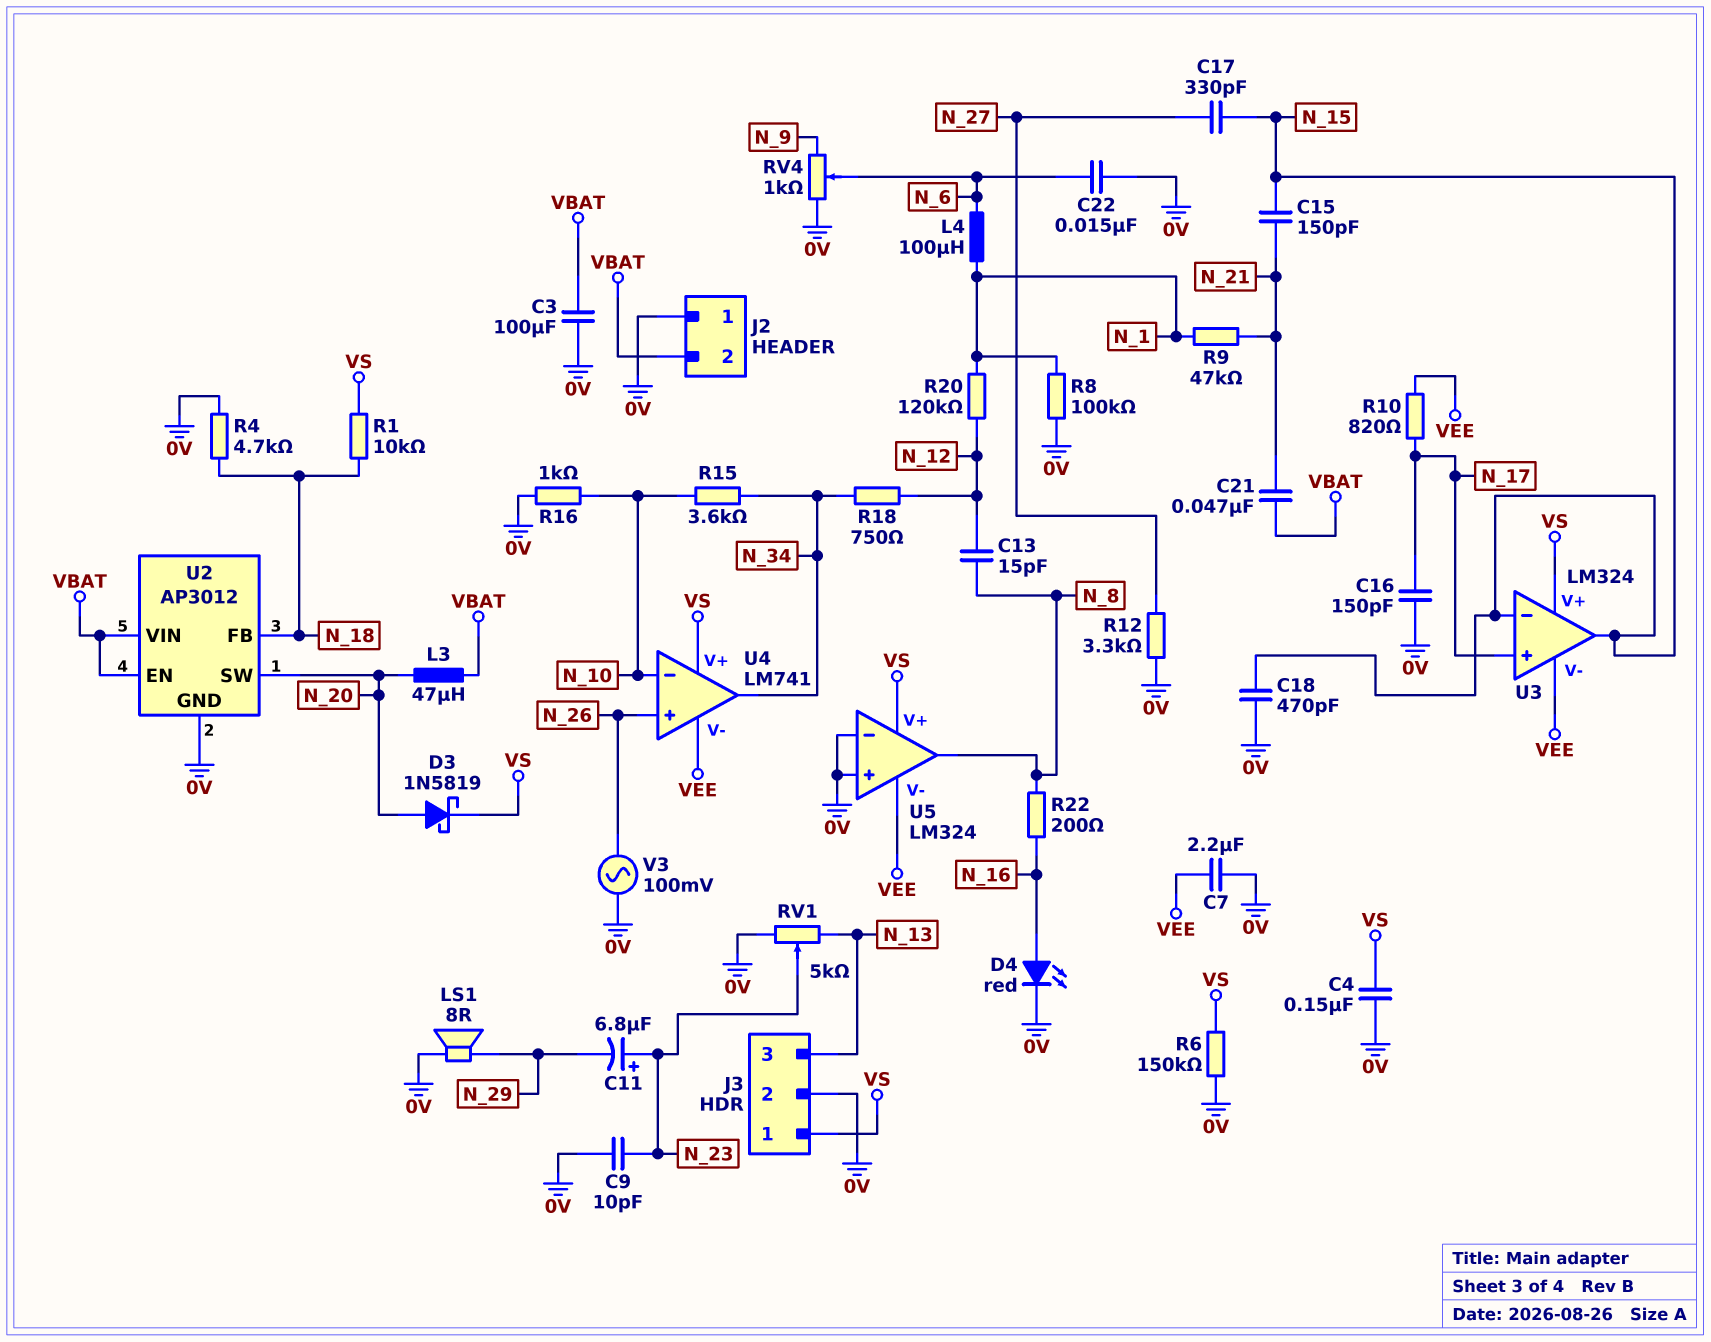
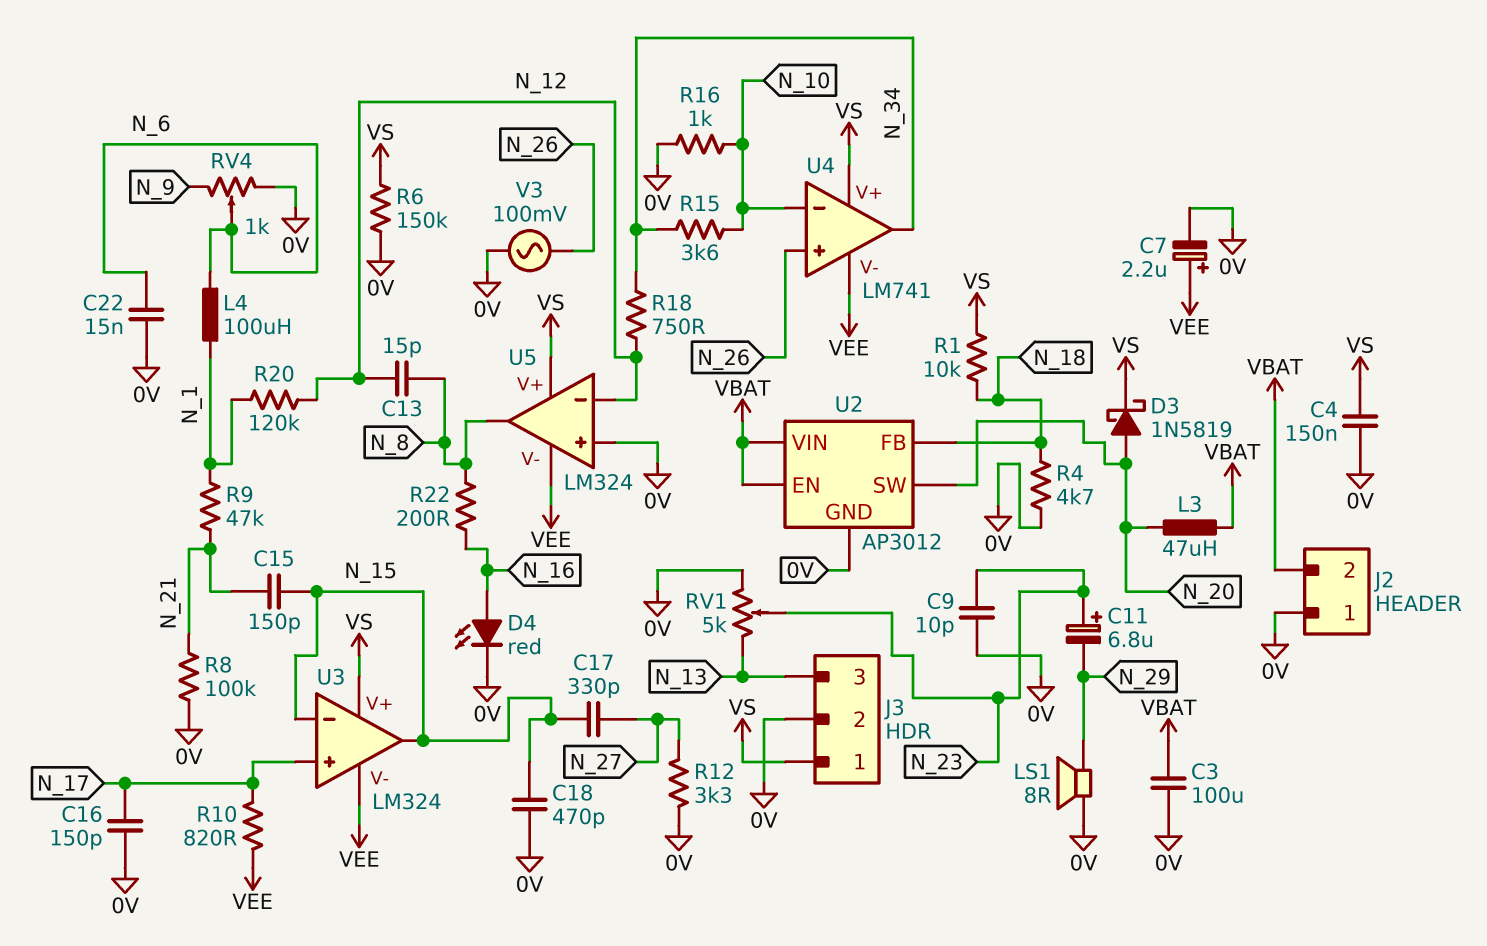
C7: 2.2uF (0V, VEE) -> 2.2uF (plus VEE, minus 0V)
C21: 47nF (N_21, VBAT) -> none
R8: 100k (0V, N_1) -> 100k (0V, N_21)
U5 pin in-: 0V -> N_12

